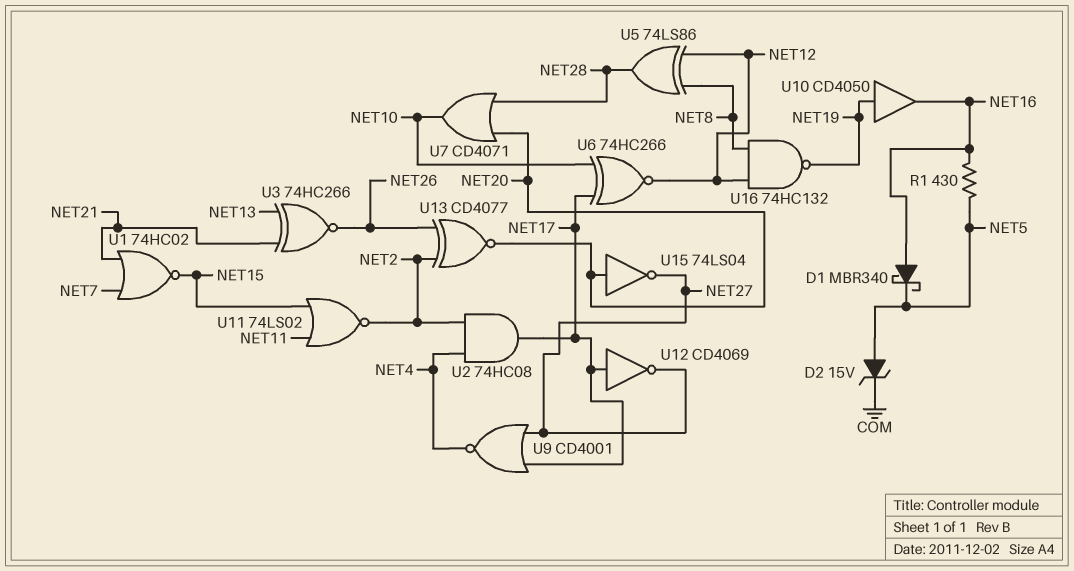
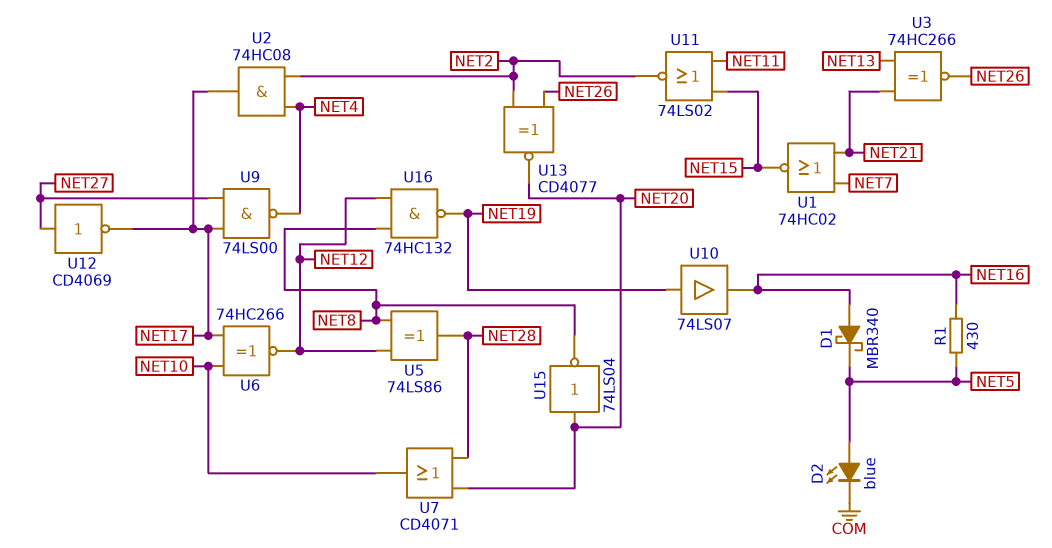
D2: zener 15V (A NET5, K COM) -> LED blue (A NET5, K COM)
U9: NOR CD4001 (in NET17, in NET27, out NET4) -> NAND 74LS00 (in NET17, in NET27, out NET4)
U10: buffer CD4050 (in NET19, out NET16) -> buffer 74LS07 (in NET19, out NET16)
U12: NOT CD4069 (in NET17, out NET27) -> NOT CD4069 (in NET27, out NET17)
U15: NOT 74LS04 (in NET20, out NET27) -> NOT 74LS04 (in NET20, out NET8)

